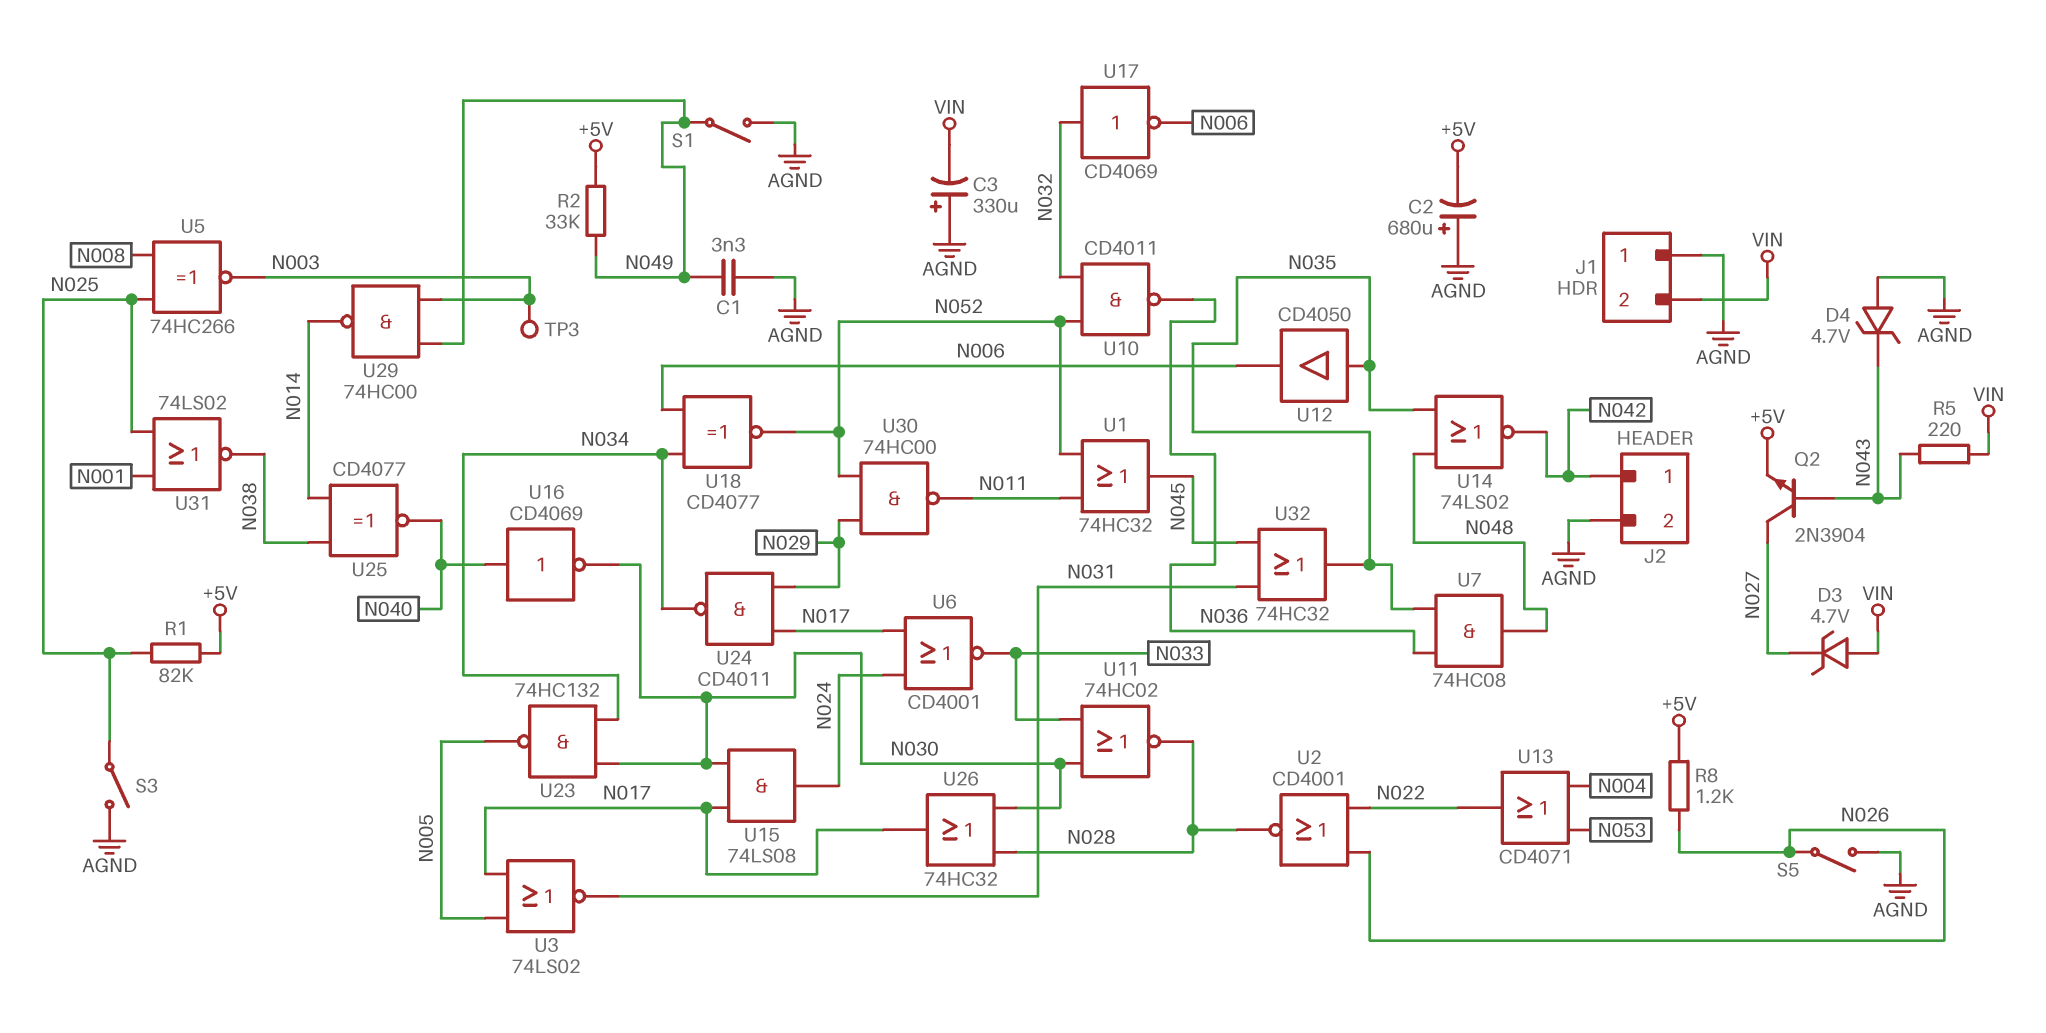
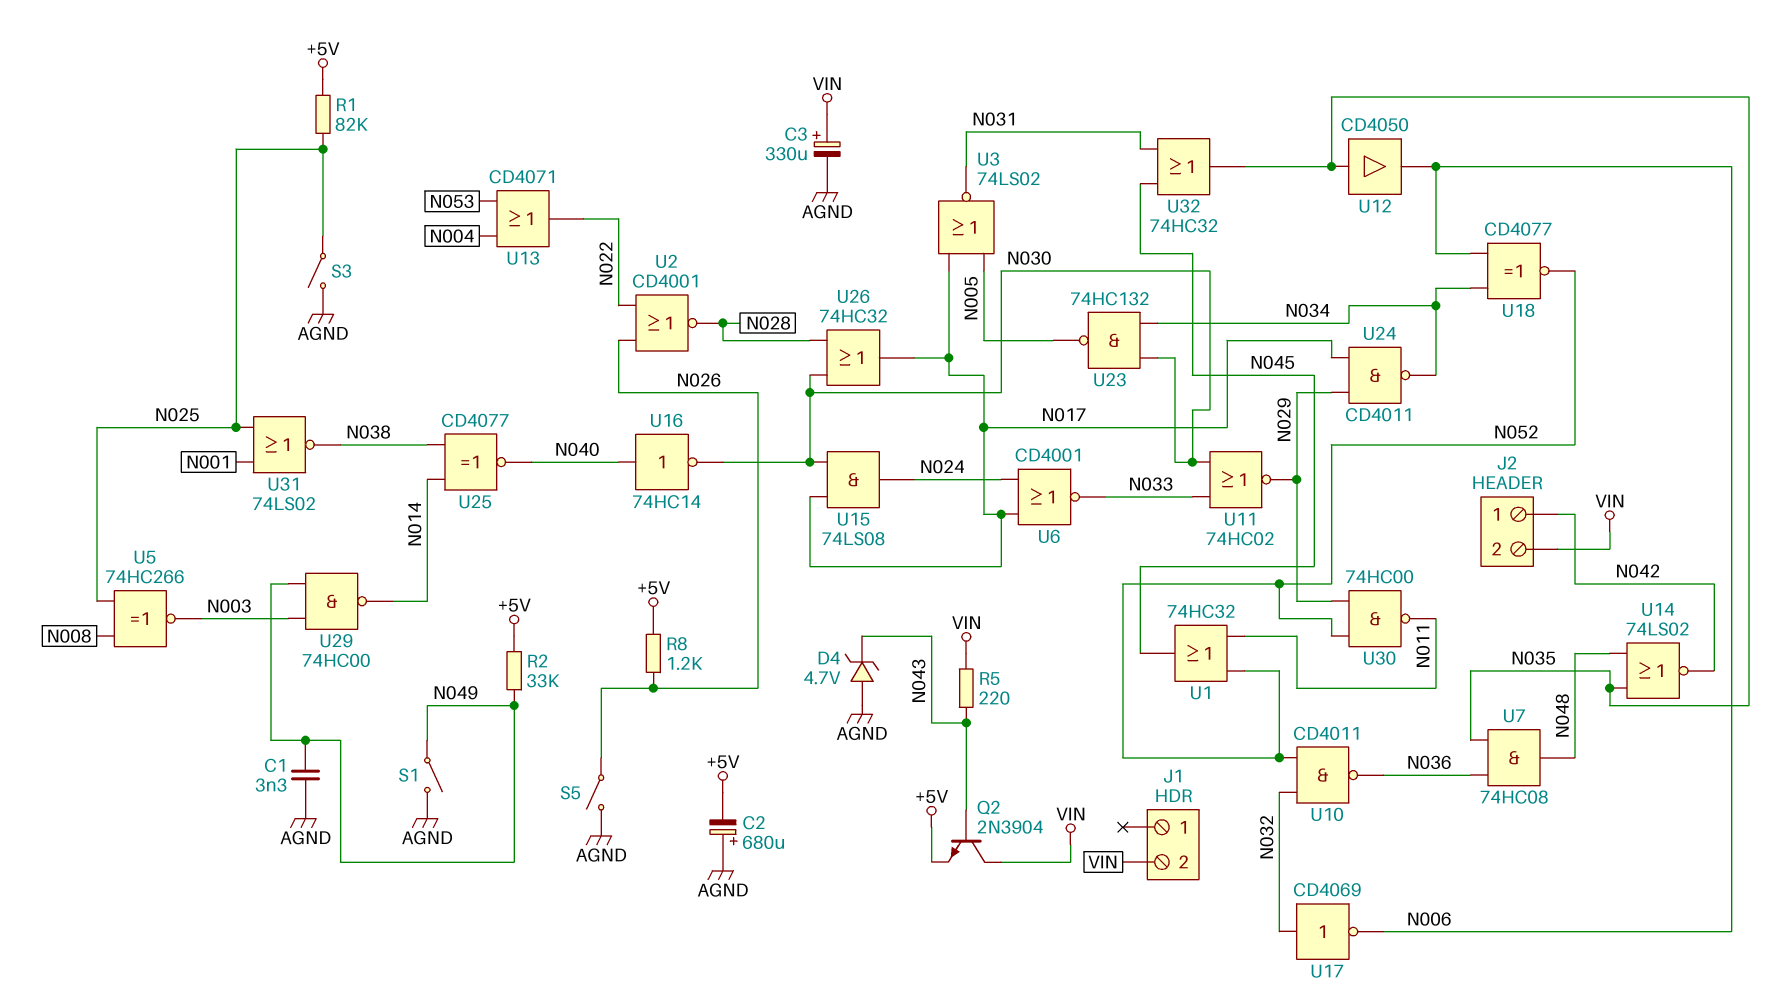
C3: 330uF (plus AGND, minus VIN) -> 330uF (plus VIN, minus AGND)
D3: zener 4.7V (A VIN, K N027) -> none
J1 pin 1: AGND -> none
J2 pin 2: AGND -> VIN
Q2: NPN 2N3904 (B N043, C N027, E +5V) -> NPN 2N3904 (B N043, C VIN, E +5V)
TP3: test point (N003) -> none
U11: NOR 74HC02 (in N030, in N033, out N028) -> NOR 74HC02 (in N030, in N033, out N029)
U16: NOT CD4069 (in N040, out N030) -> NOT 74HC14 (in N040, out N030)

